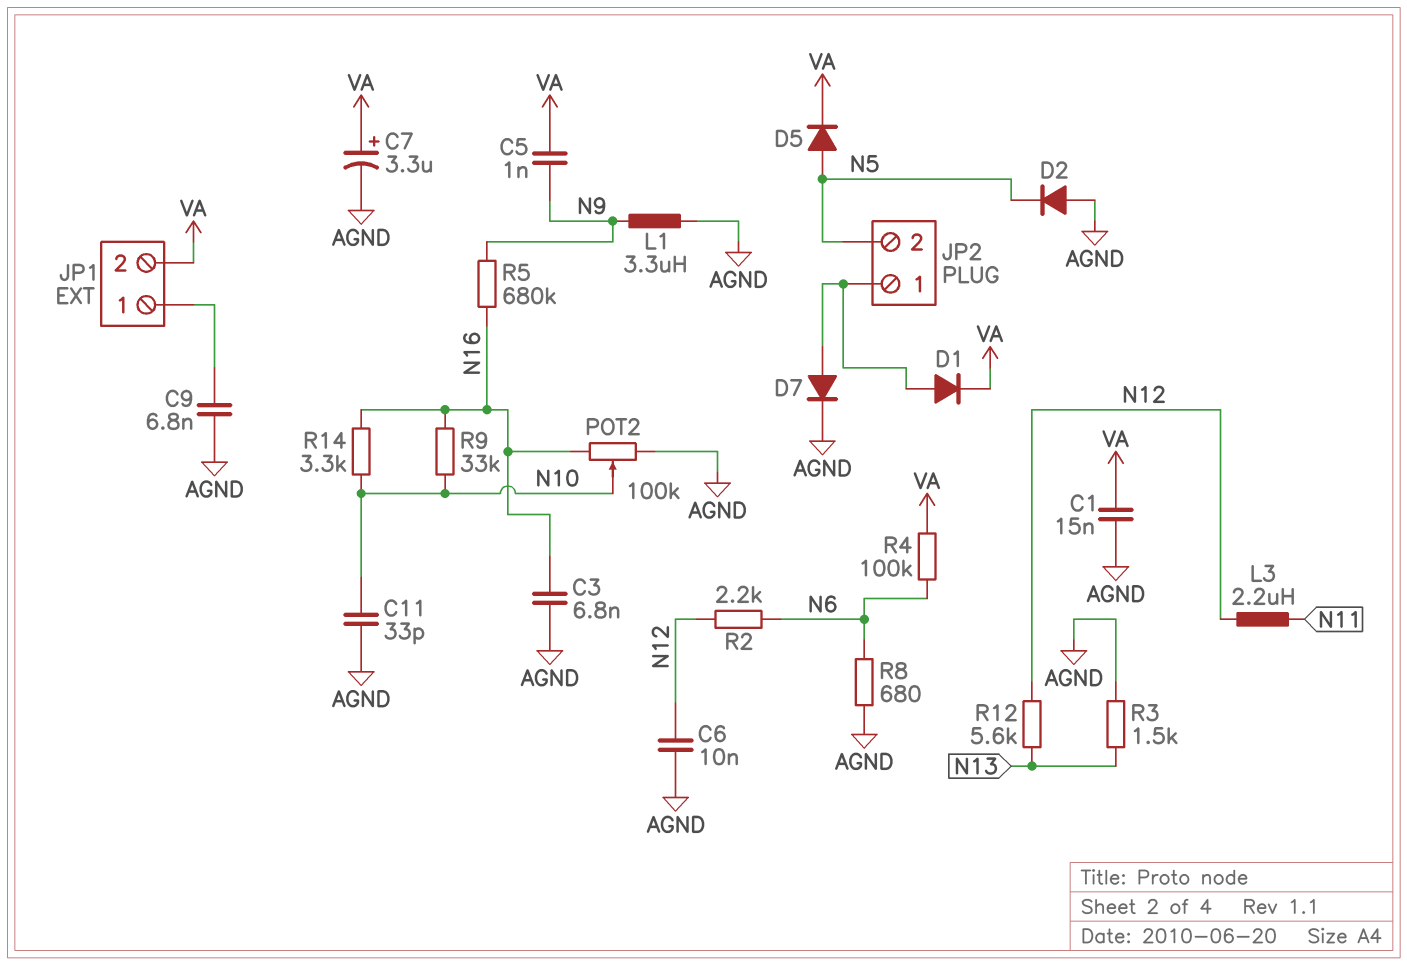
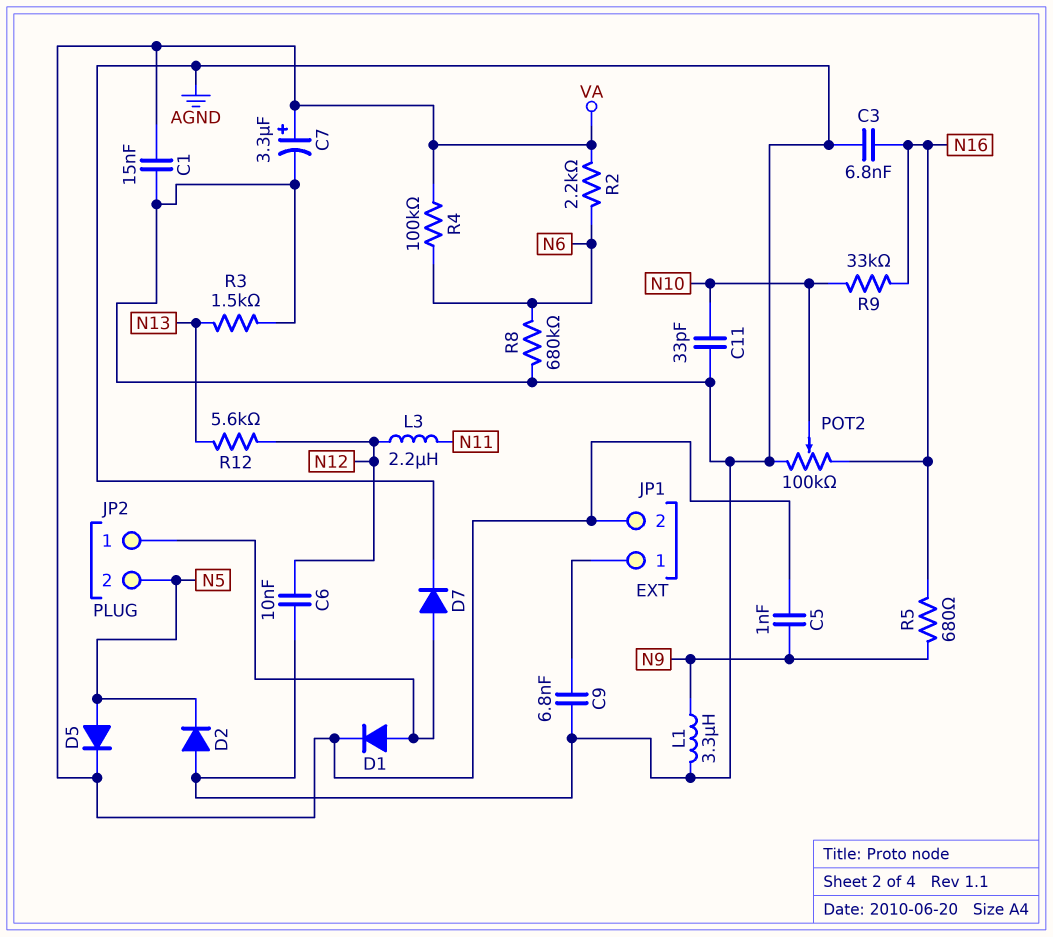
R2: 2.2k (N6, N12) -> 2.2k (N6, VA)
R5: 680k (N9, N16) -> 680 (N9, N16)
R8: 680 (AGND, N6) -> 680k (AGND, N6)
R14: 3.3k (N10, N16) -> none

